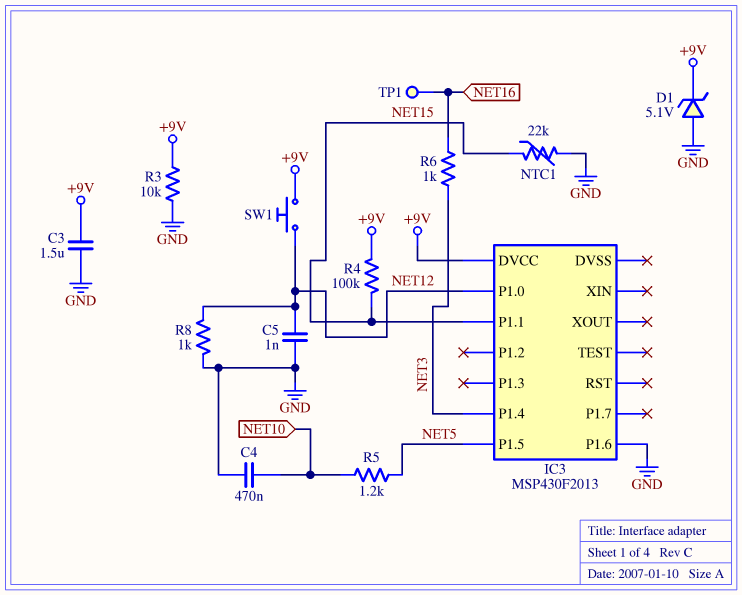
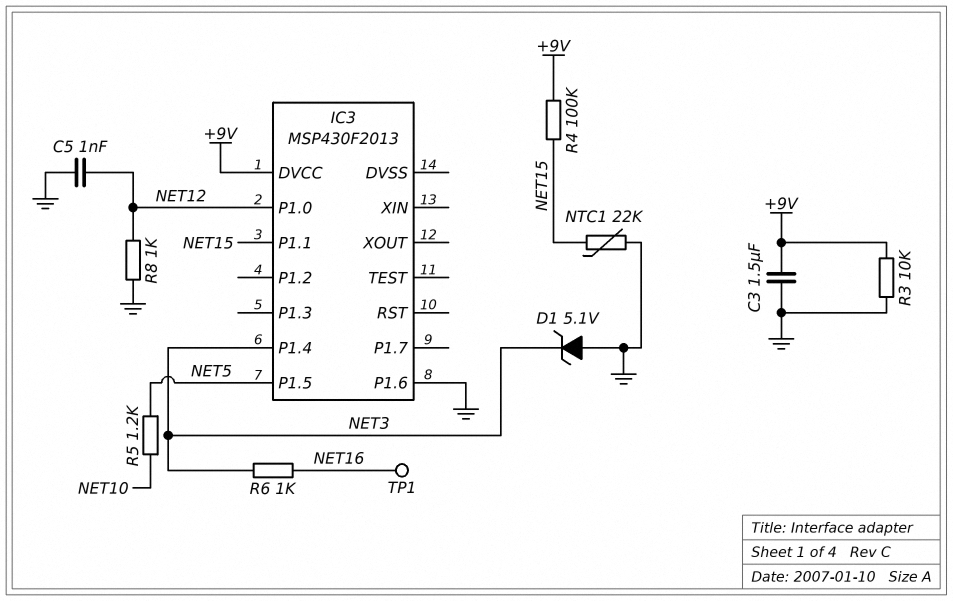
C4: 470nF (GND, NET10) -> none
D1: zener 5.1V (A GND, K +9V) -> zener 5.1V (A GND, K NET3)
SW1: button (+9V, NET12) -> none

